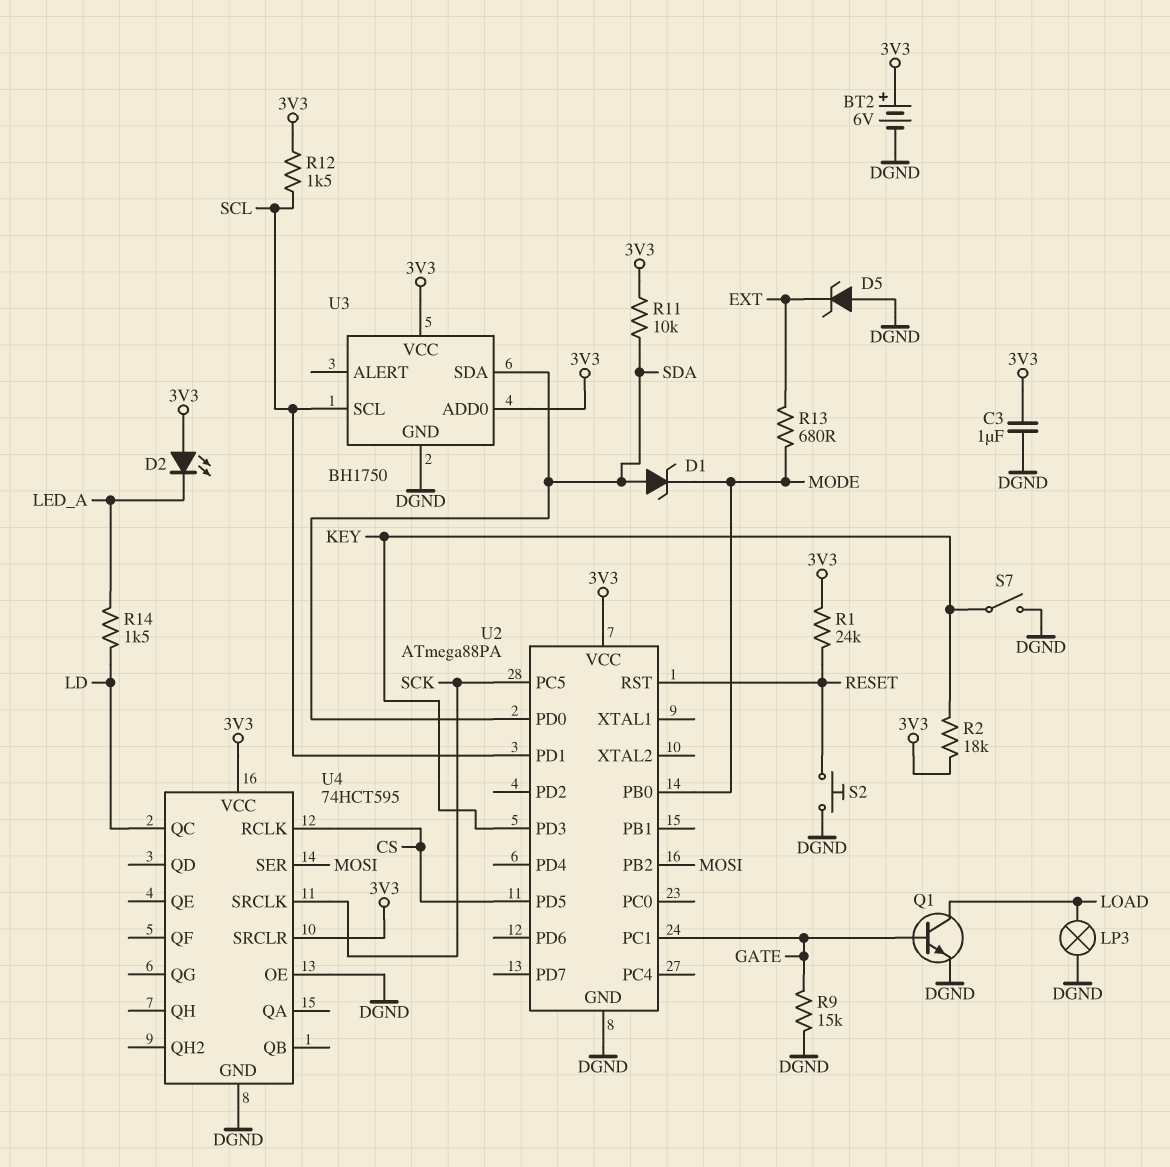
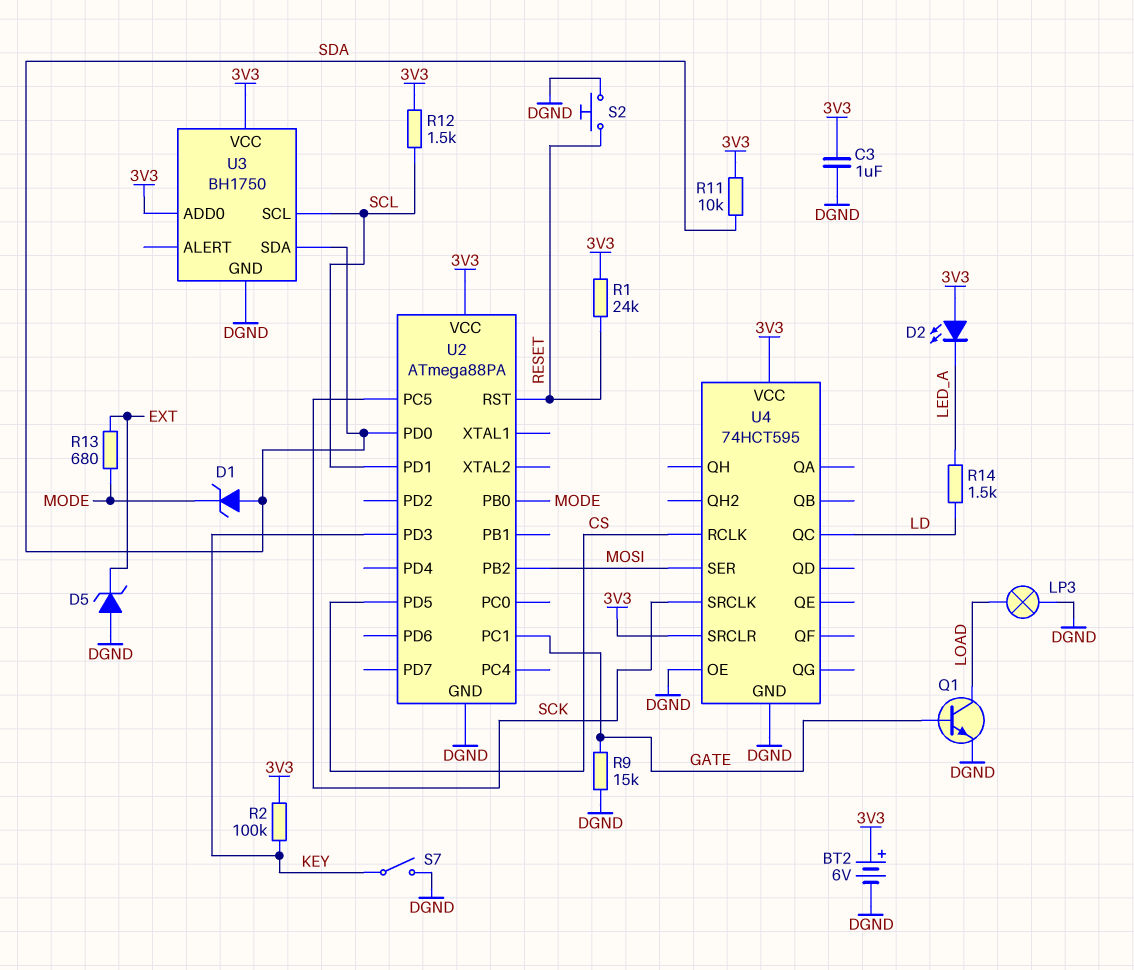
R2: 18k (3V3, KEY) -> 100k (3V3, KEY)

